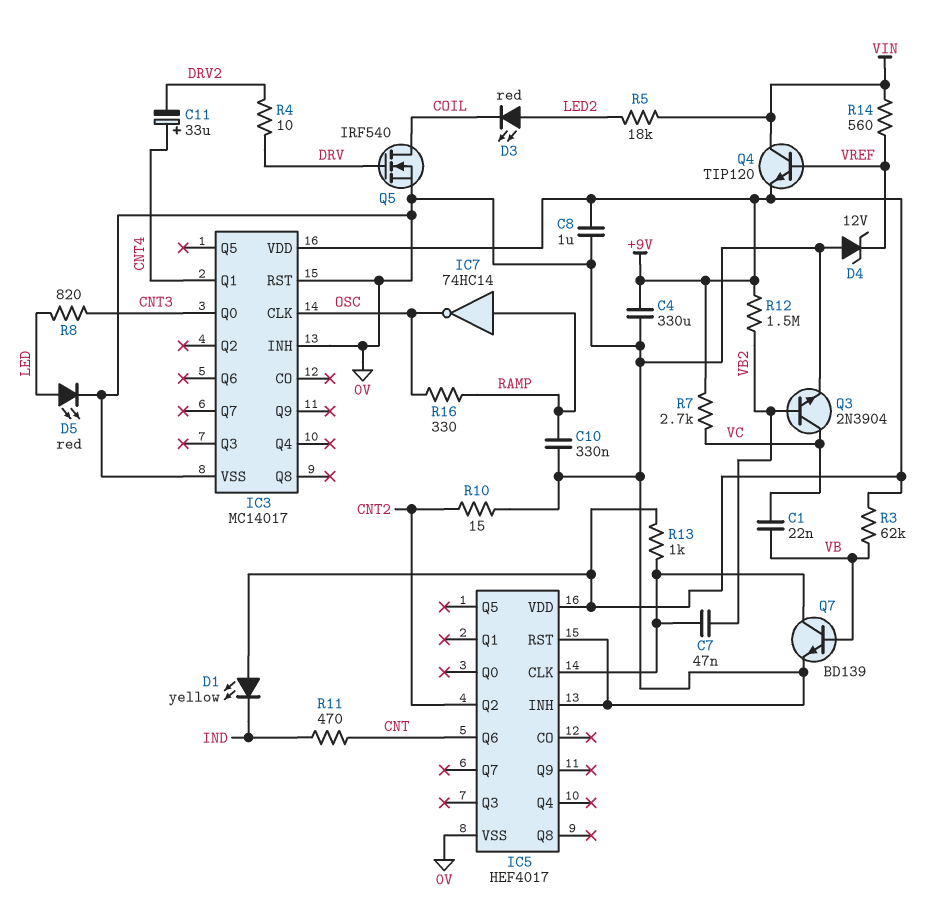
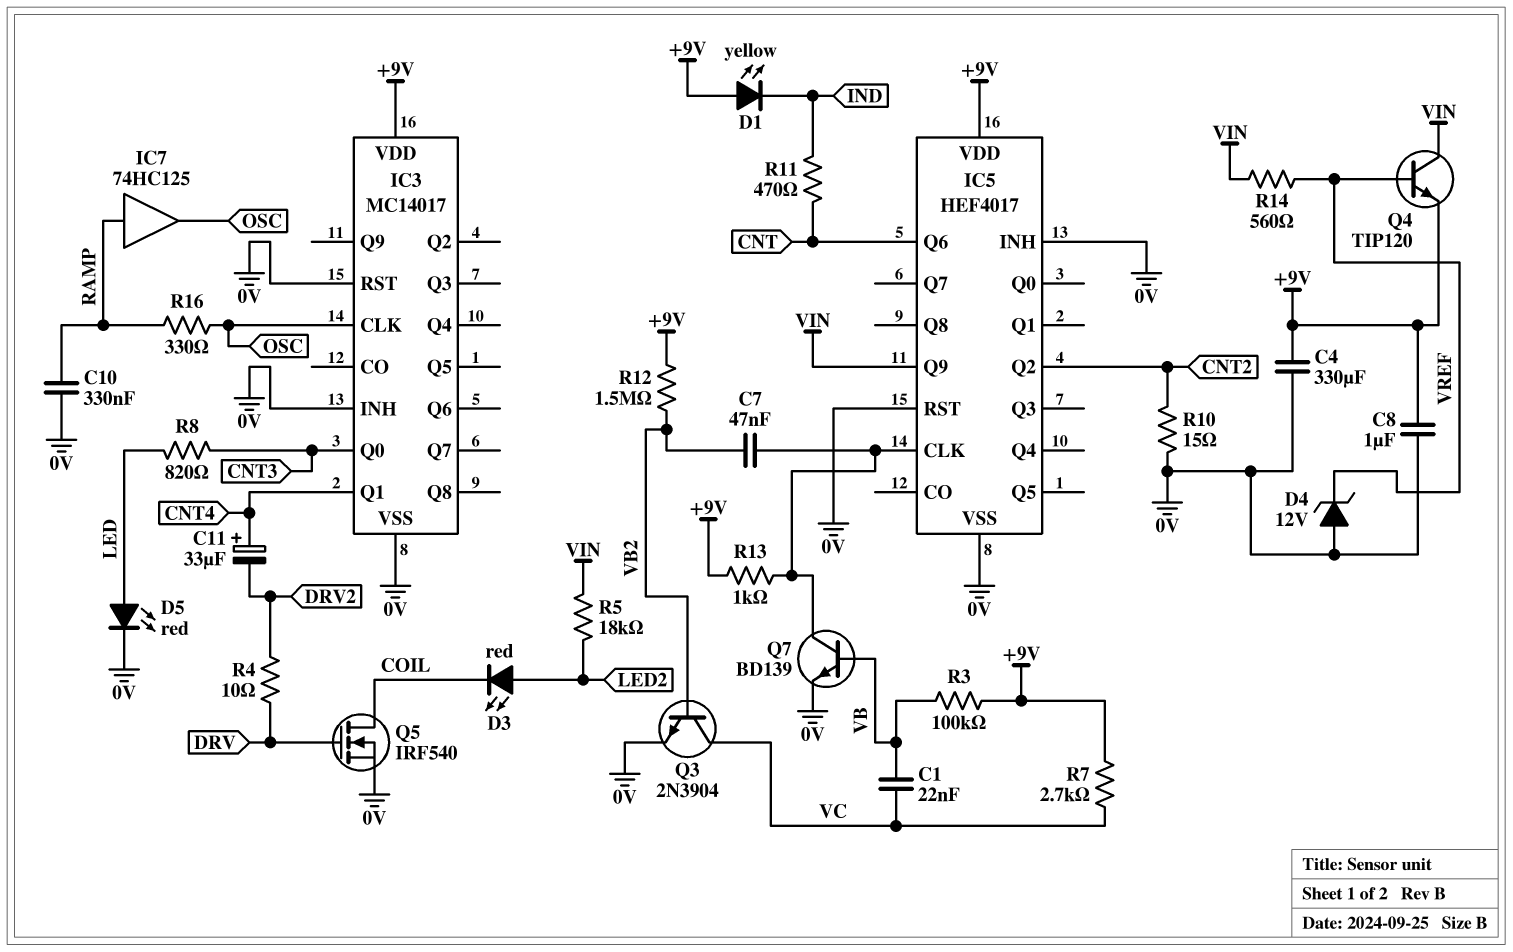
IC5 pin Q9: none -> VIN
IC7: NOT 74HC14 (in RAMP, out OSC) -> buffer 74HC125 (in RAMP, out OSC)
R3: 62k (+9V, VB) -> 100k (+9V, VB)

